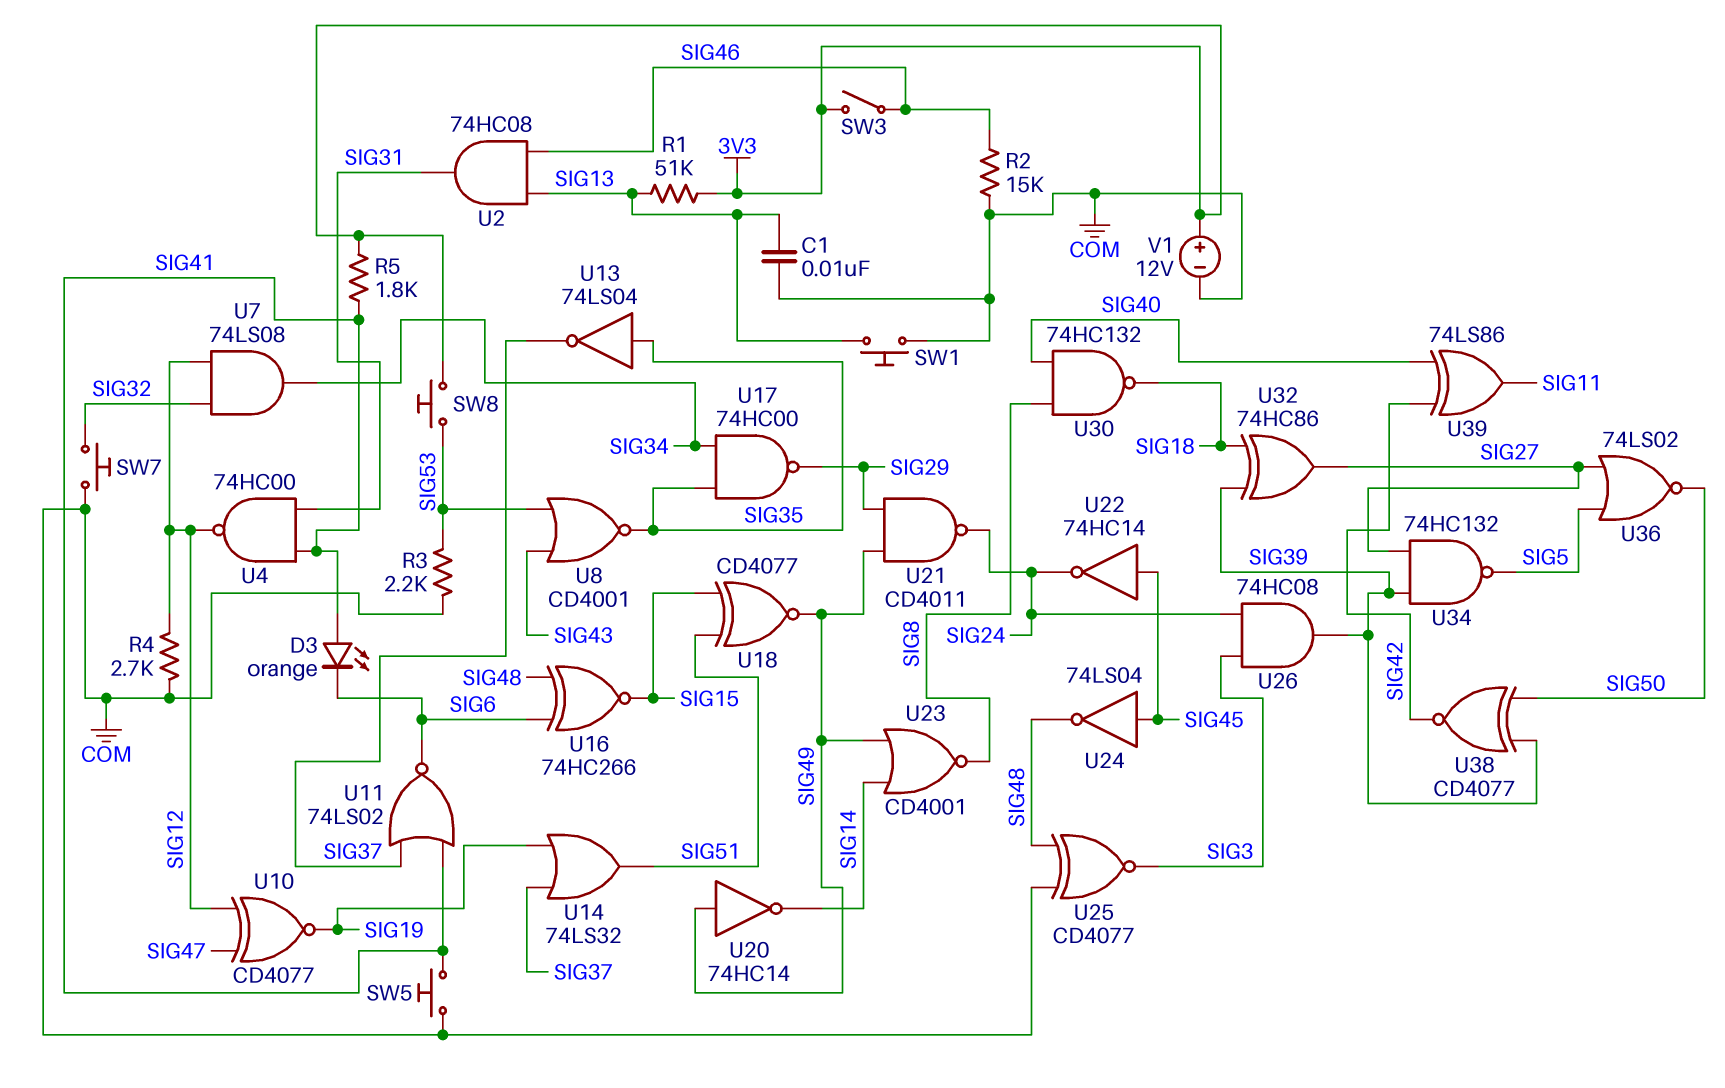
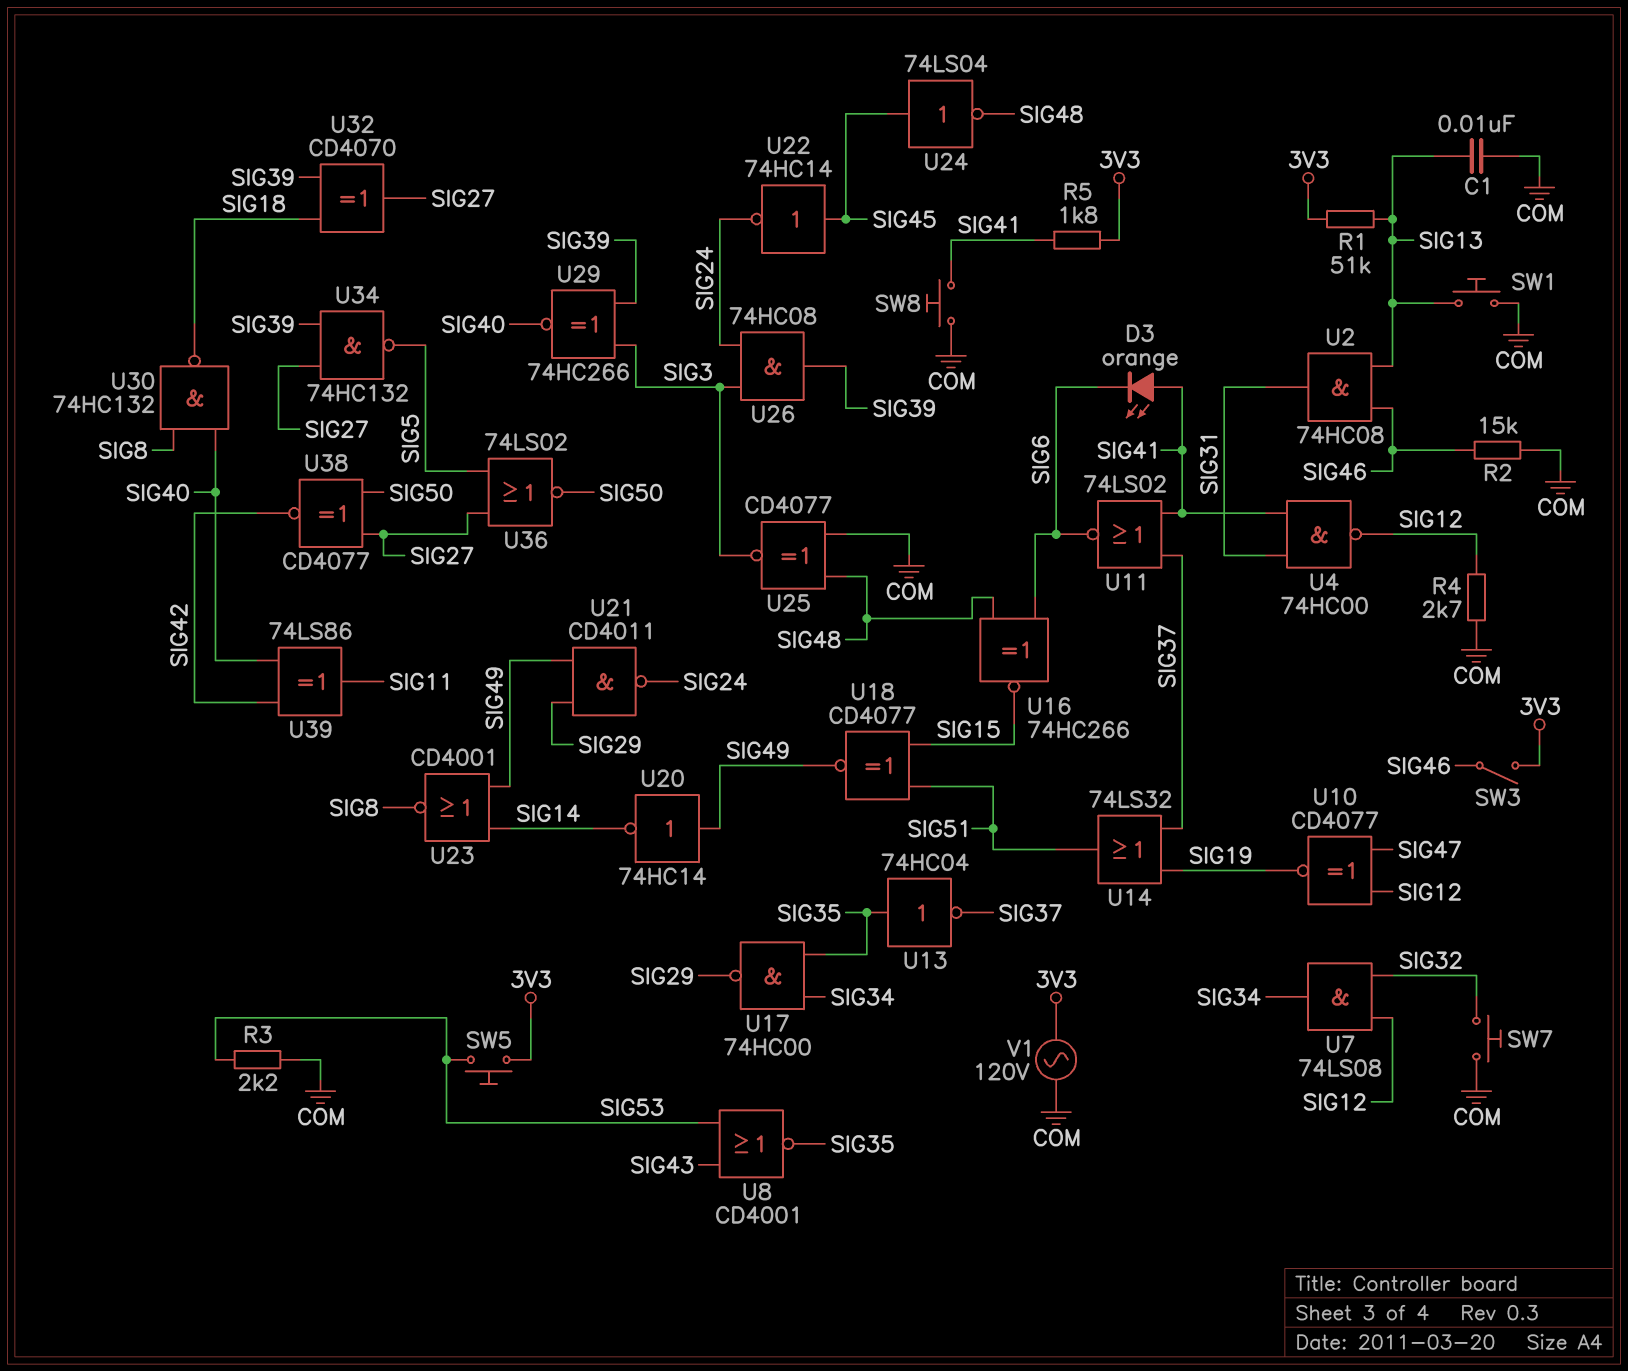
SW5: button (COM, SIG41) -> button (3V3, SIG53)
SW8: button (3V3, SIG53) -> button (COM, SIG41)
U13: NOT 74LS04 (in SIG35, out SIG37) -> NOT 74HC04 (in SIG35, out SIG37)
U29: none -> XNOR 74HC266 (in SIG3, in SIG39, out SIG40)
U32: XOR 74HC86 (in SIG18, in SIG39, out SIG27) -> XOR CD4070 (in SIG18, in SIG39, out SIG27)
U38: XNOR CD4077 (in SIG39, in SIG50, out SIG42) -> XNOR CD4077 (in SIG27, in SIG50, out SIG42)
V1: 12V (plus 3V3, minus COM) -> AC 120V (3V3, COM)

